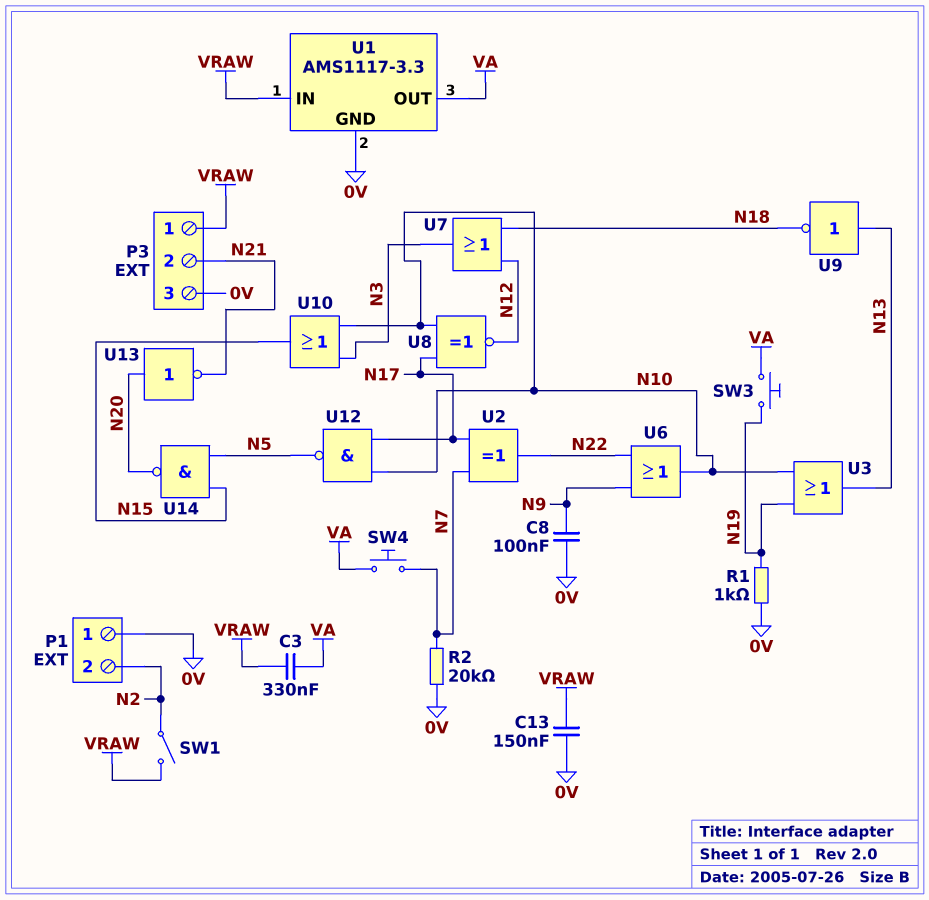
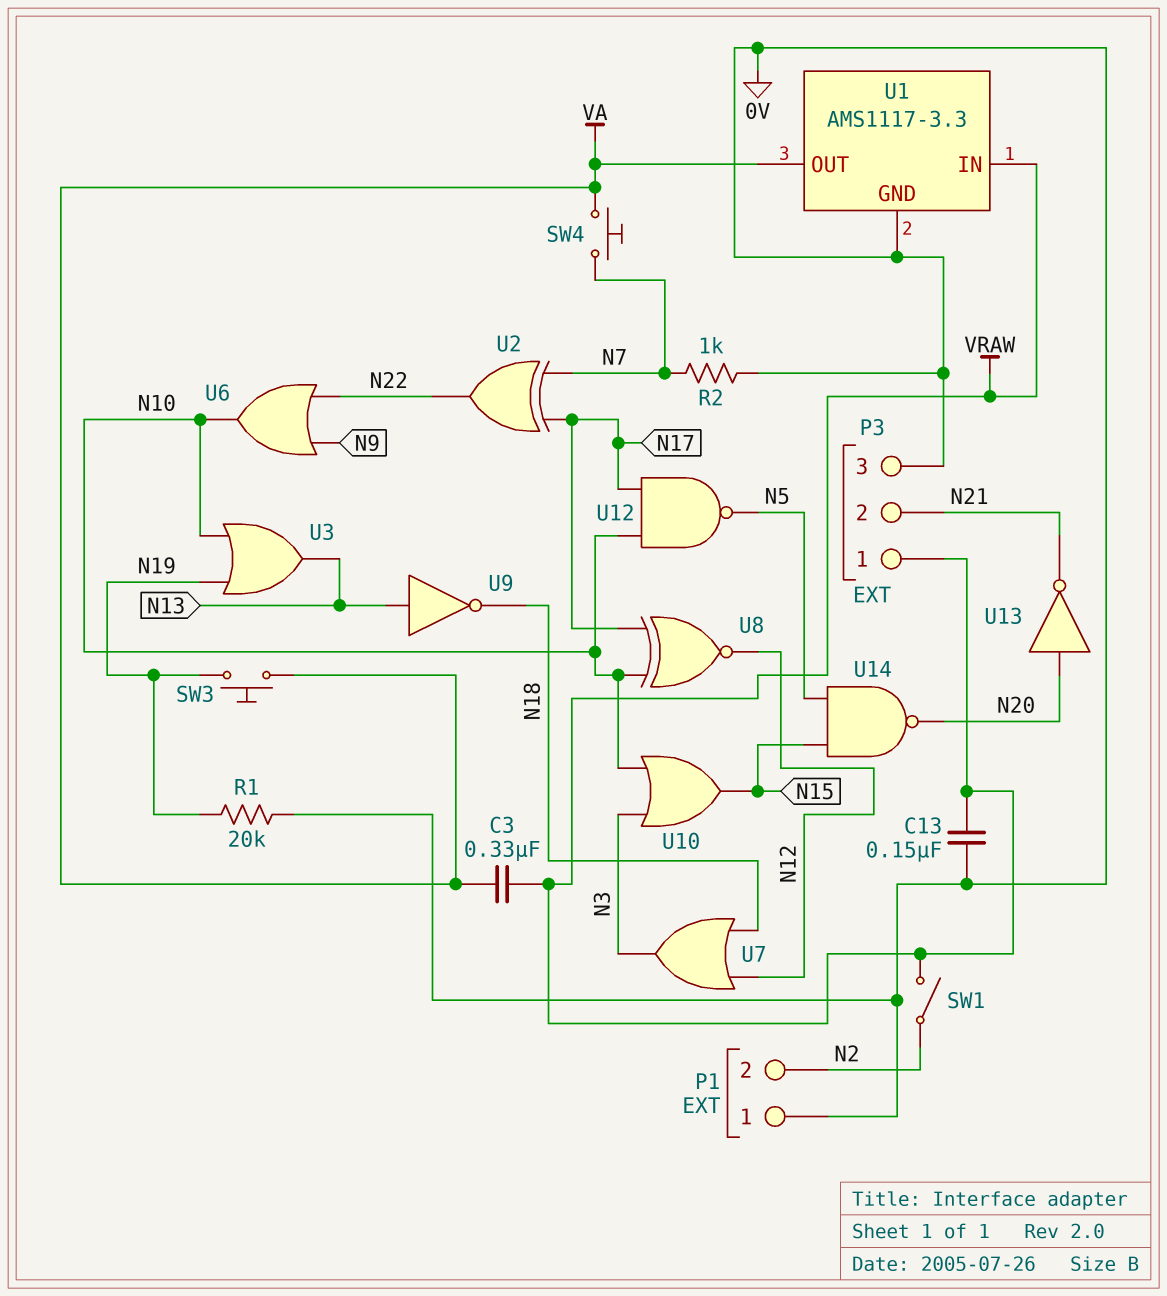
C8: 100nF (0V, N9) -> none
R1: 1k (0V, N19) -> 20k (0V, N19)
R2: 20k (0V, N7) -> 1k (0V, N7)

